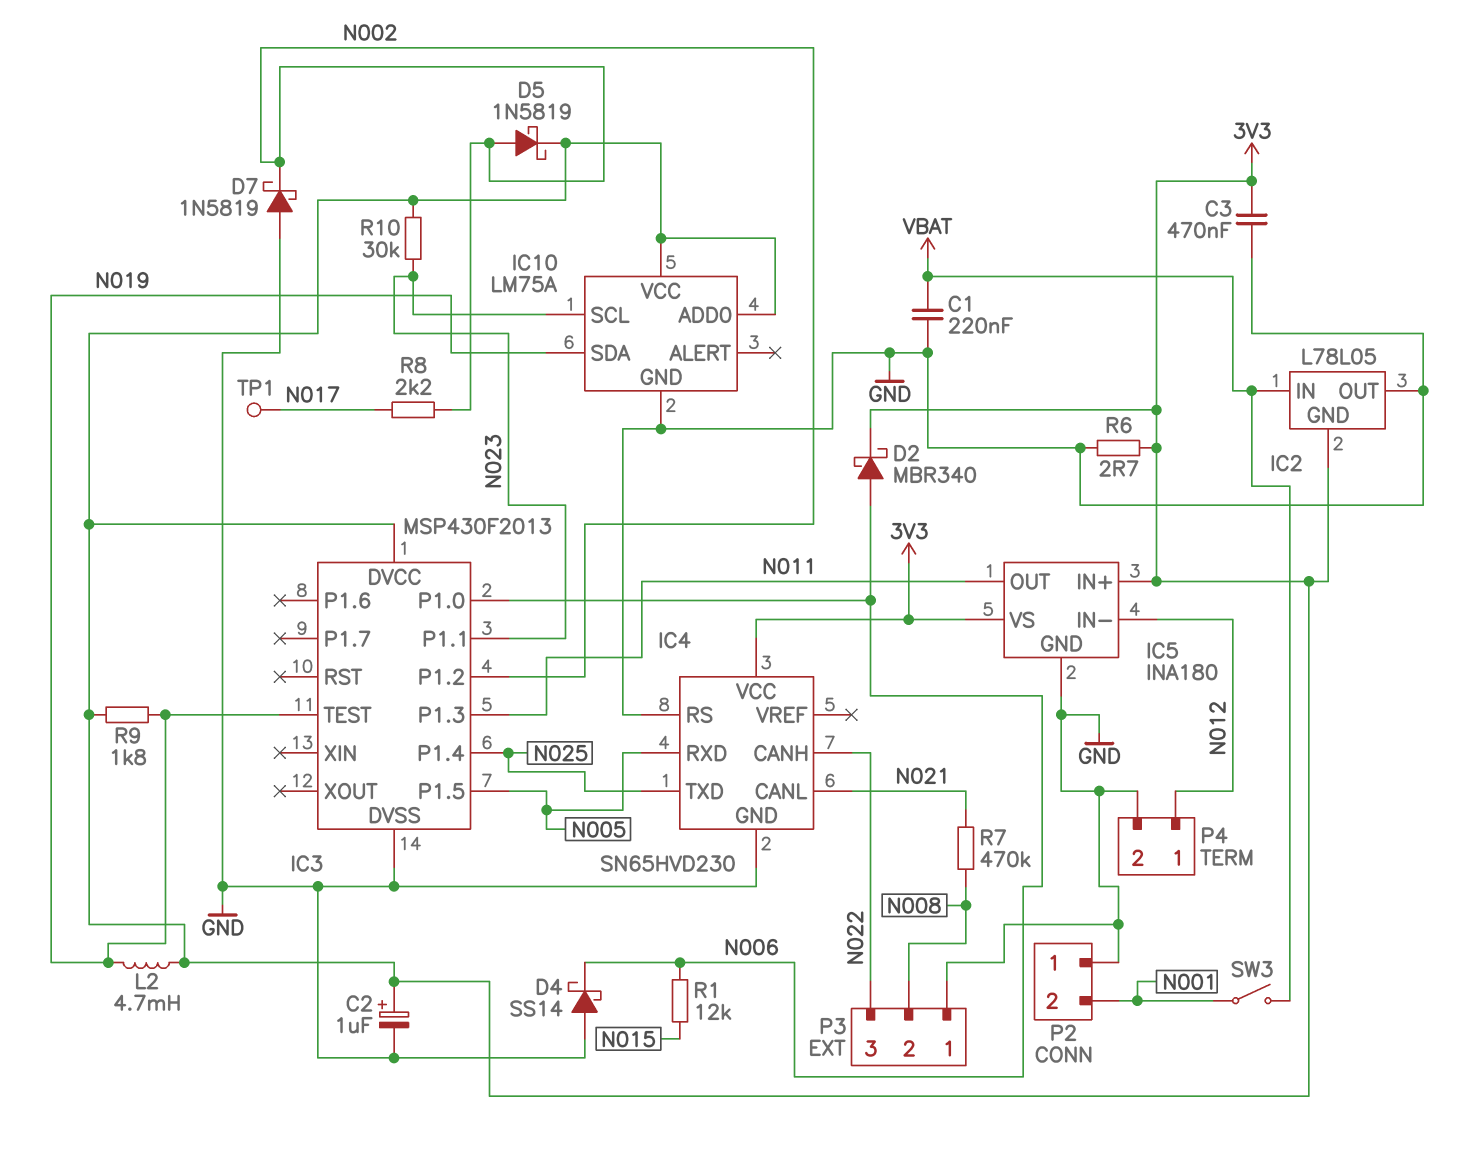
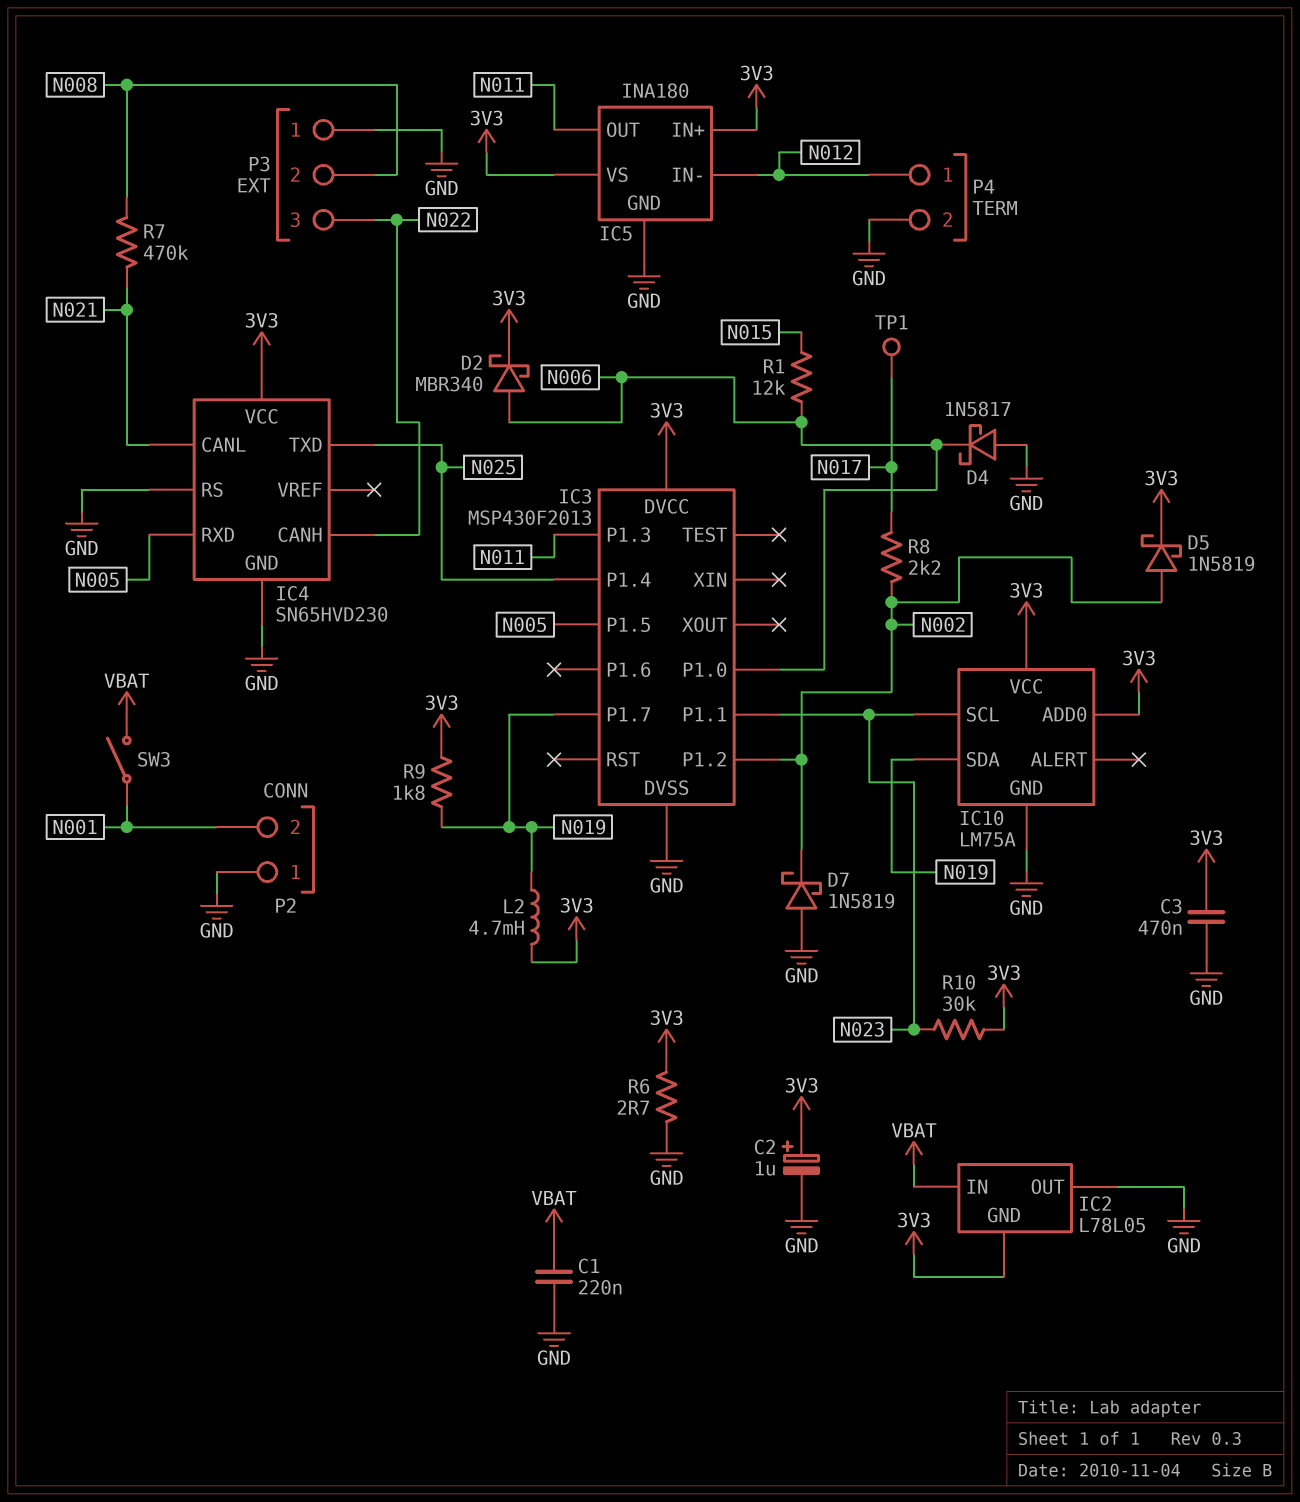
D4: schottky SS14 (A GND, K N006) -> schottky 1N5817 (A GND, K N006)
IC3 pin P1.7: none -> N019
IC3 pin TEST: N019 -> none

